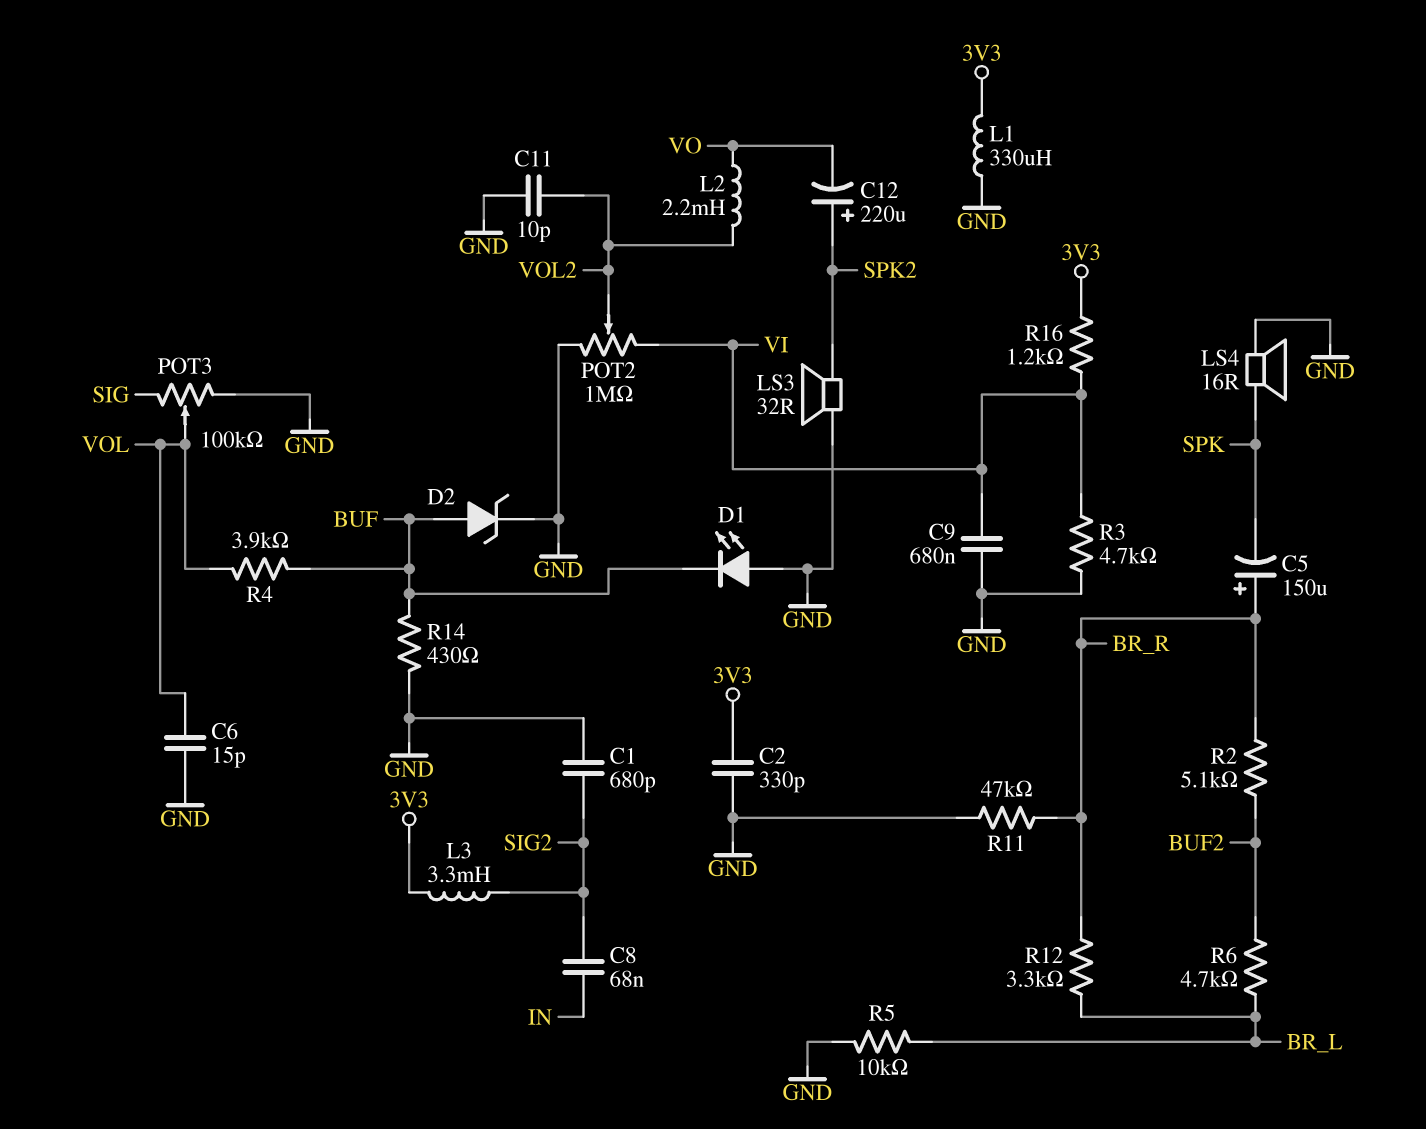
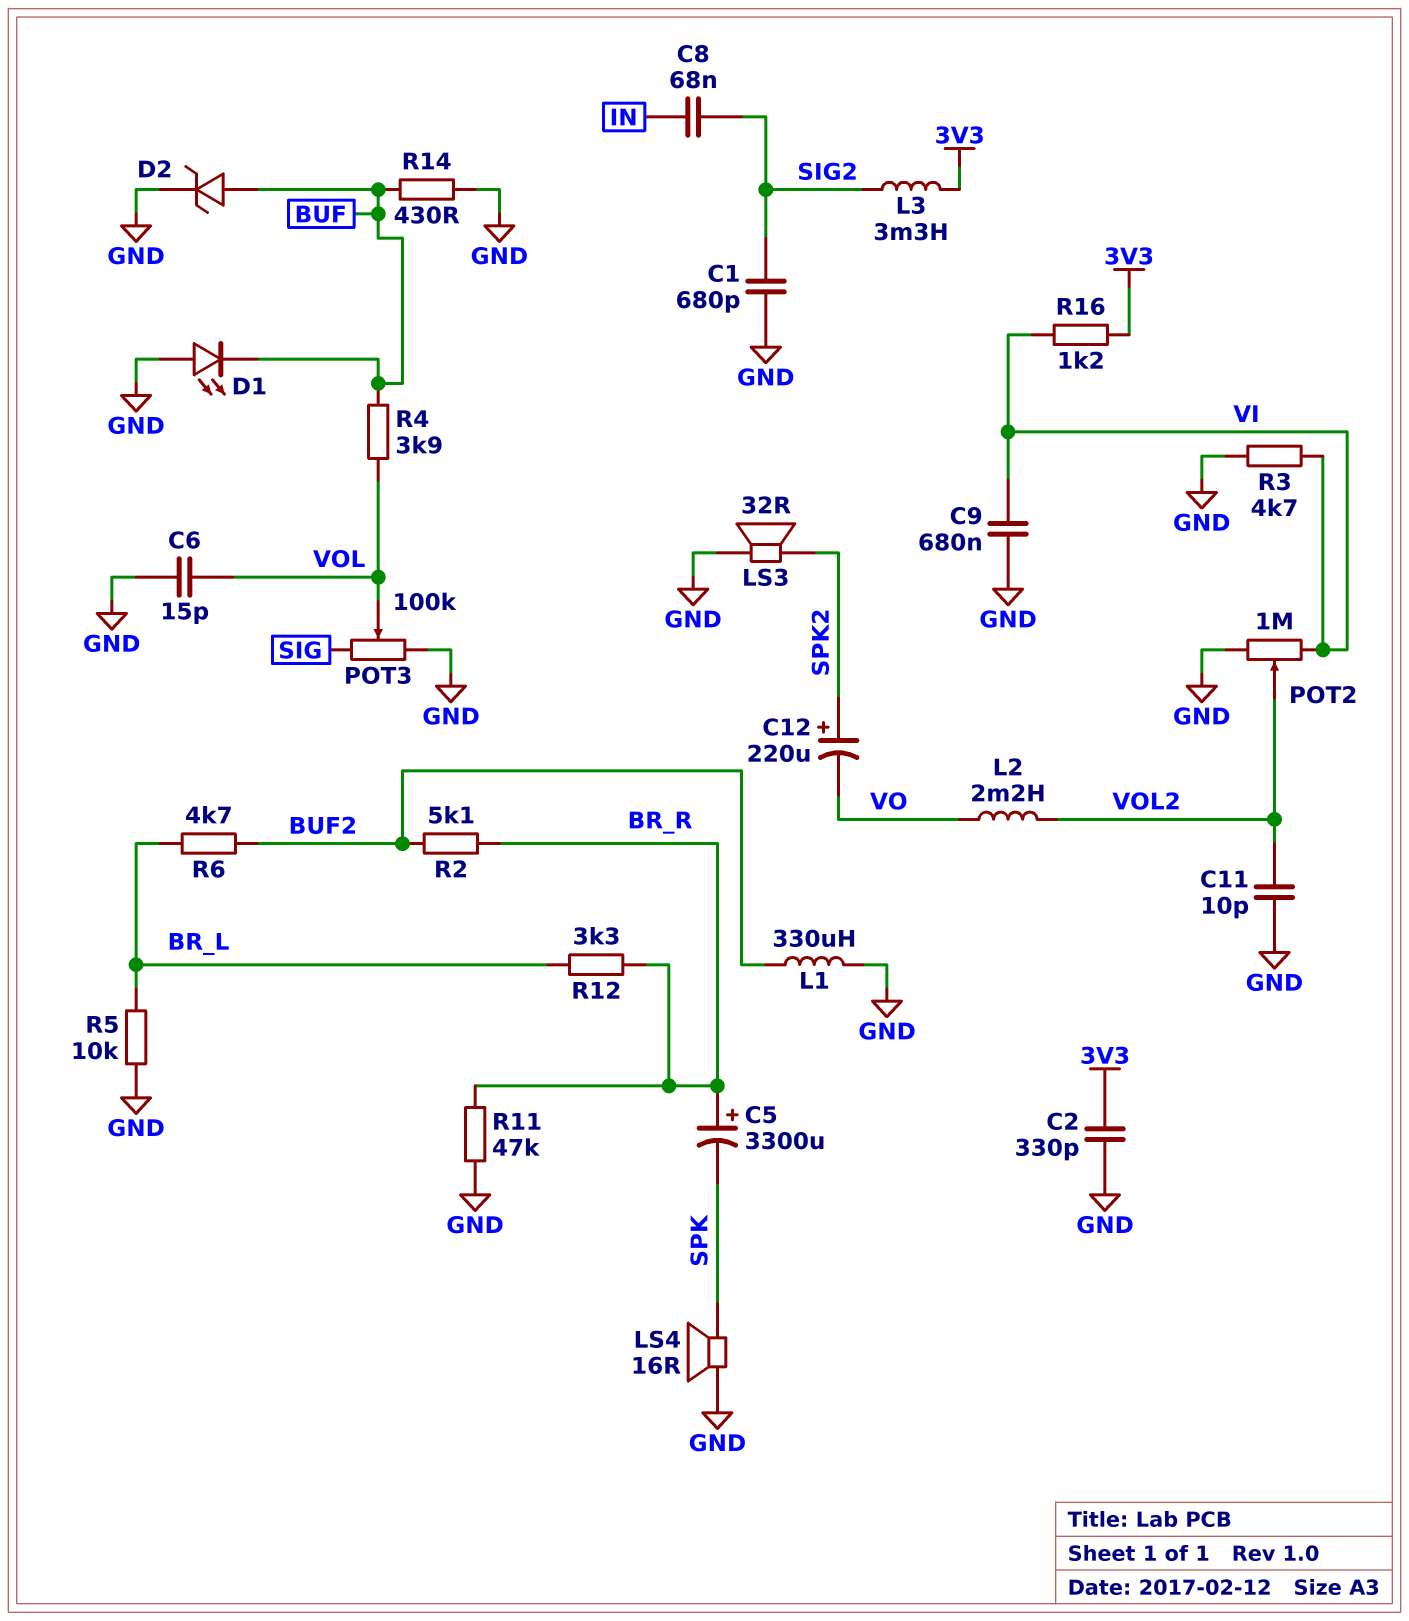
C5: 150uF (plus BR_R, minus SPK) -> 3300uF (plus BR_R, minus SPK)
L1: 330uH (3V3, GND) -> 330uH (BUF2, GND)

